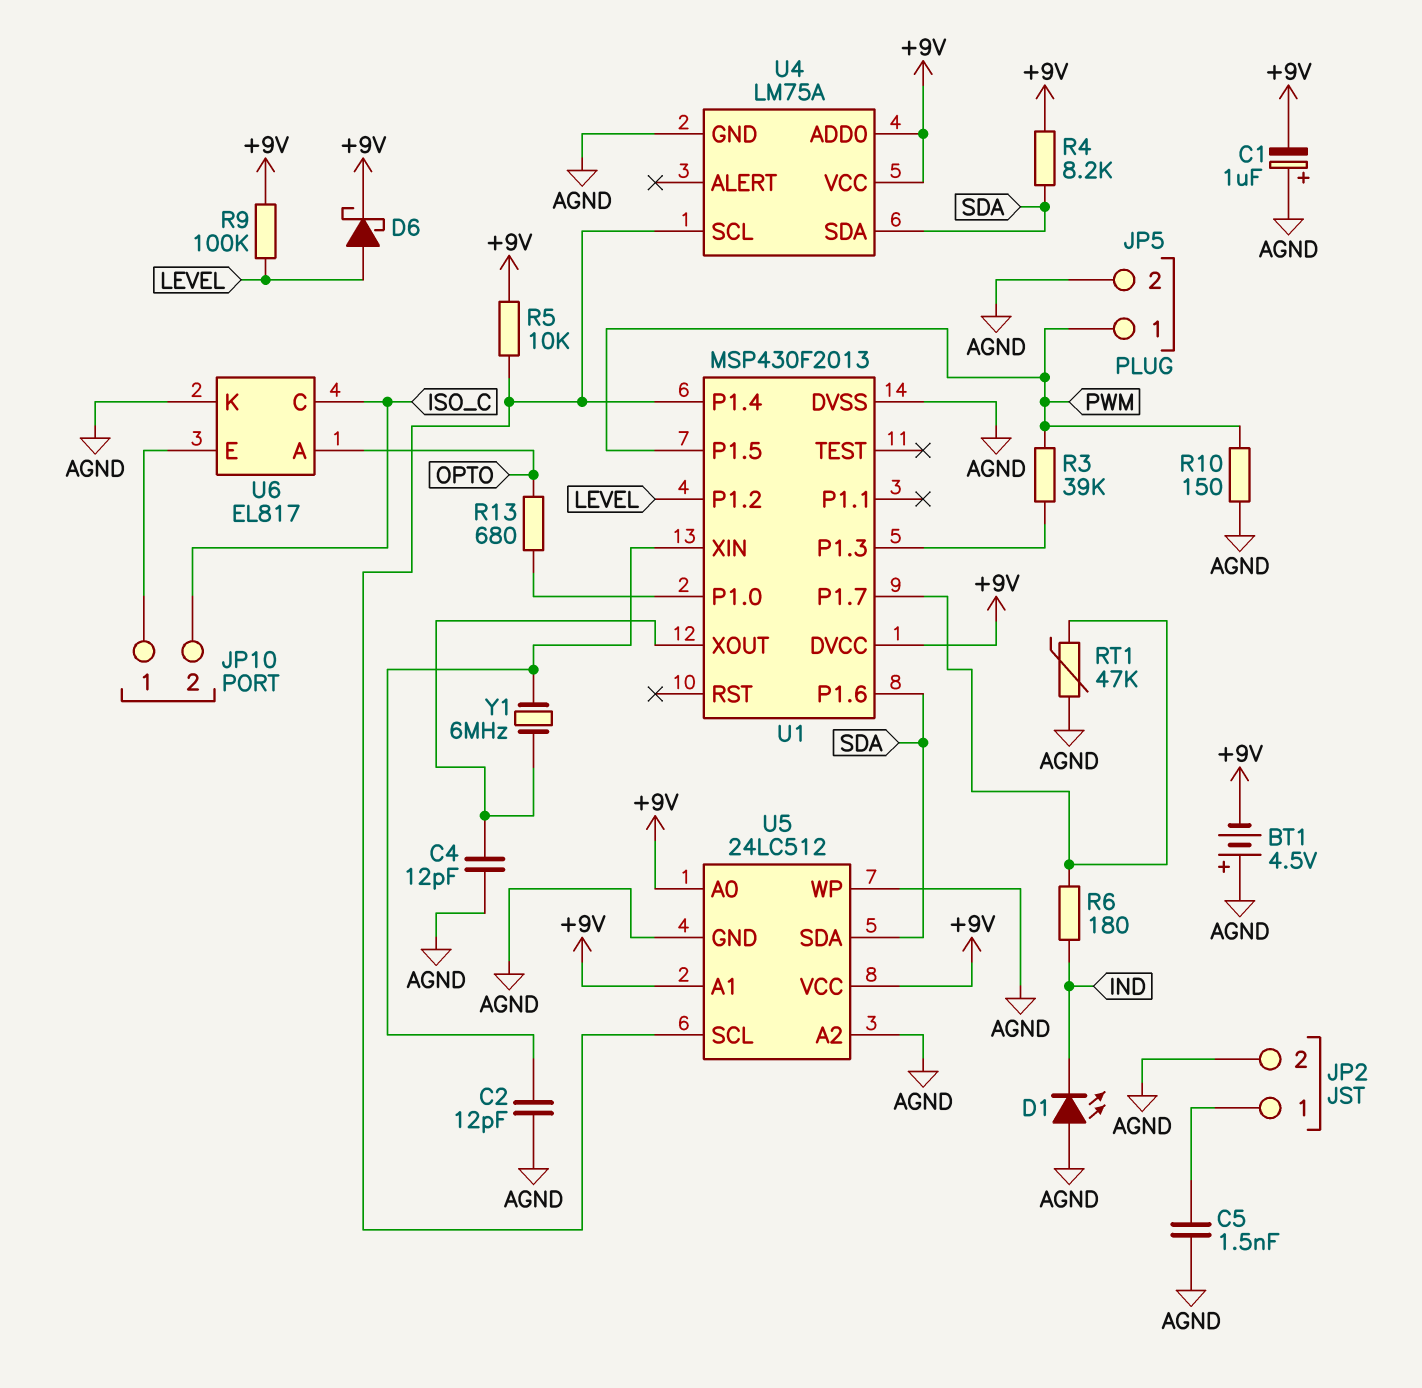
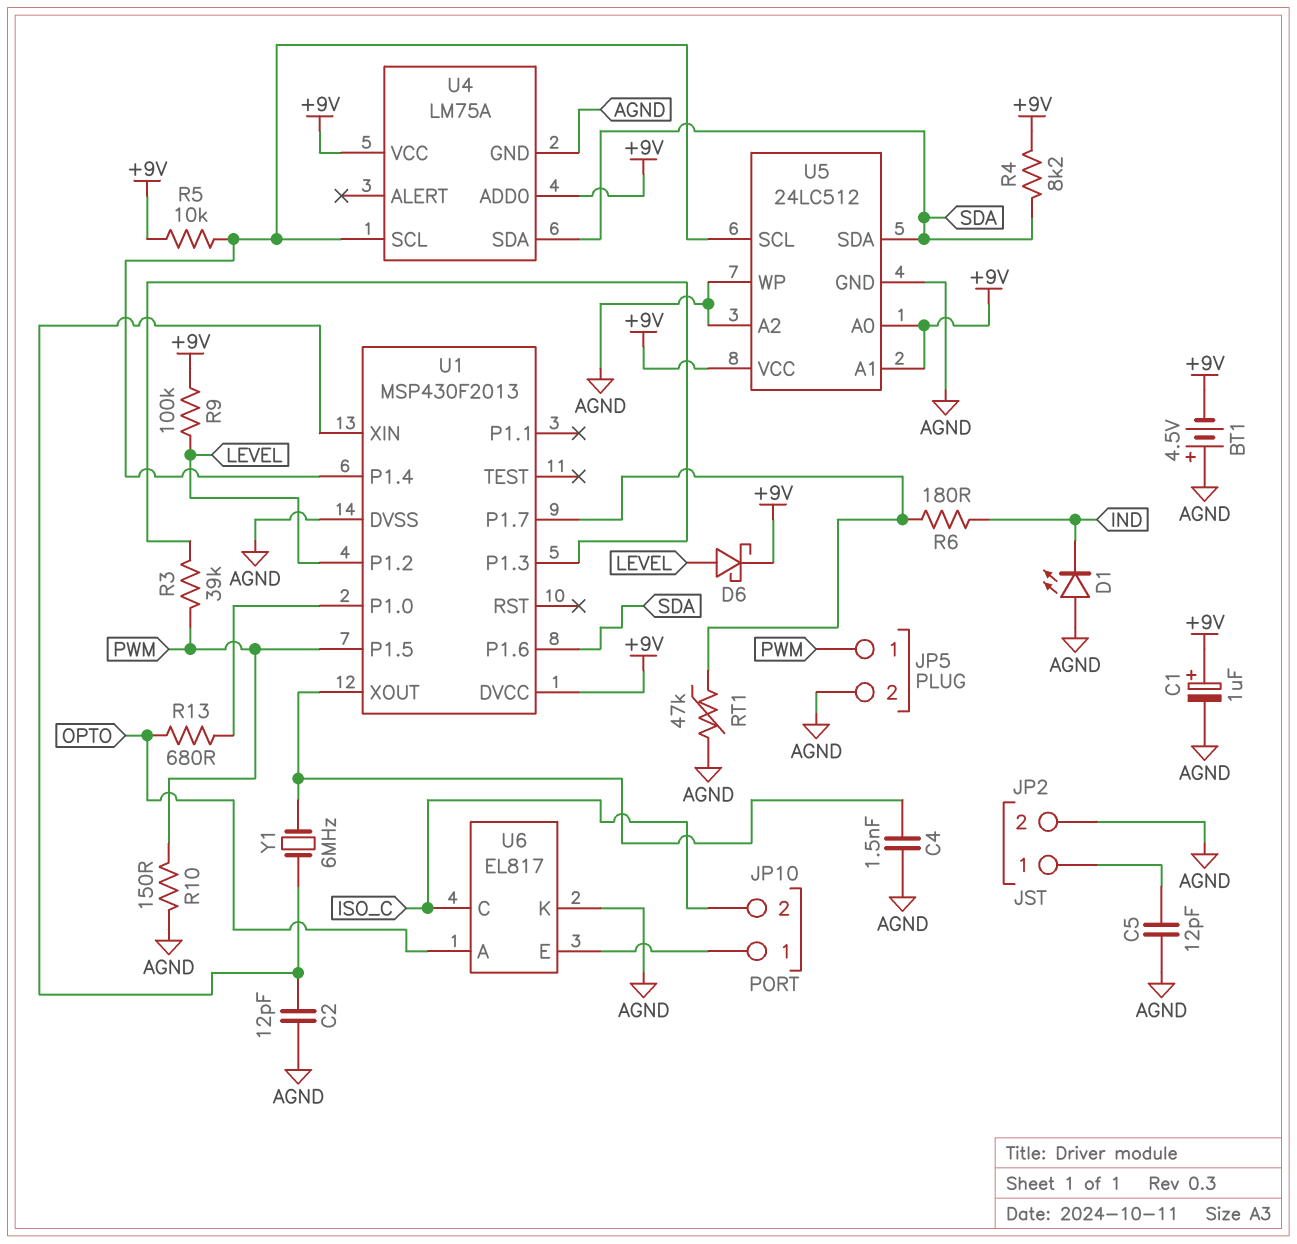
C1: 1uF (plus AGND, minus +9V) -> 1uF (plus +9V, minus AGND)
C4: 12pF (AGND, U1/XOUT) -> 1.5nF (AGND, U1/XOUT)
C5: 1.5nF (AGND, JP2/1) -> 12pF (AGND, JP2/1)

